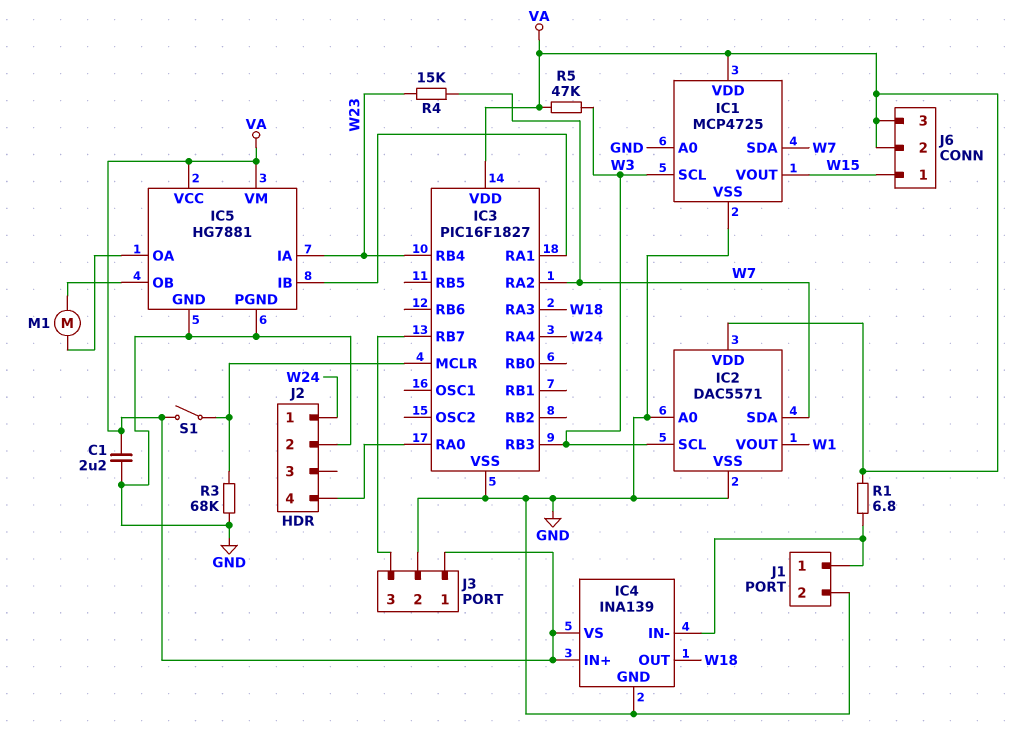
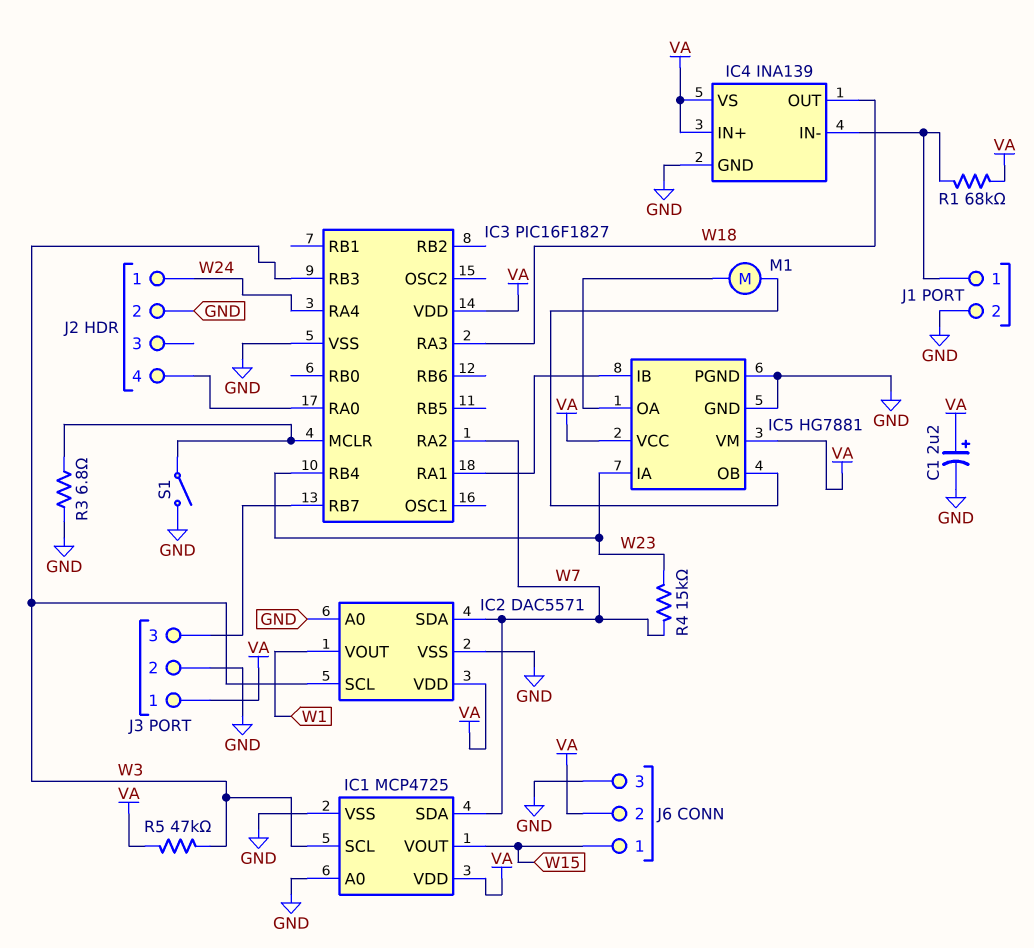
C1: 2.2uF (GND, VA) -> 2.2uF (plus VA, minus GND)
J6 pin 3: VA -> GND
R1: 6.8 (IC4/IN-, VA) -> 68k (IC4/IN-, VA)
R3: 68k (GND, IC3/MCLR) -> 6.8 (GND, IC3/MCLR)
S1: switch (IC3/MCLR, VA) -> switch (GND, IC3/MCLR)

